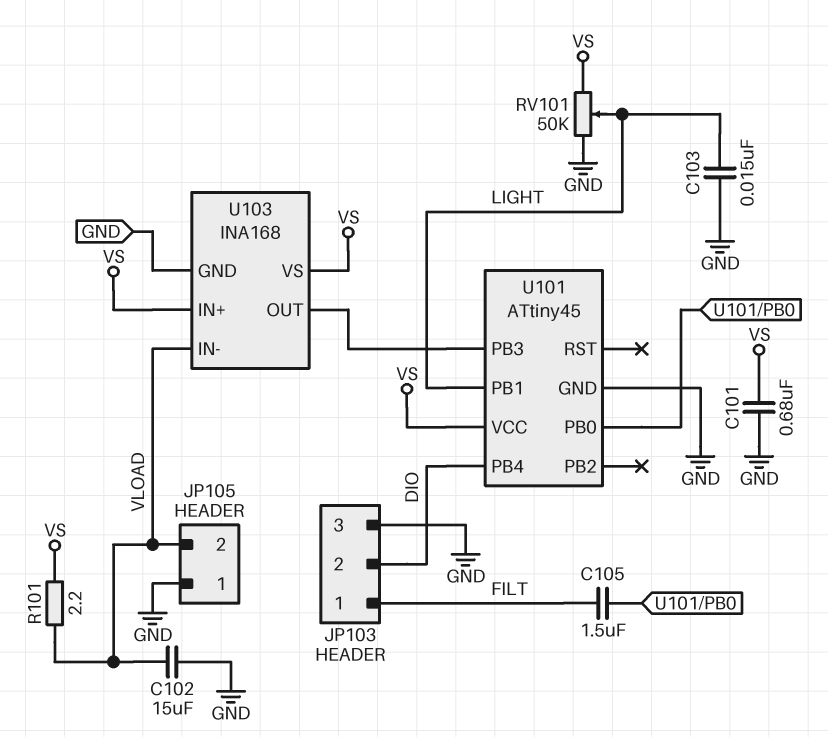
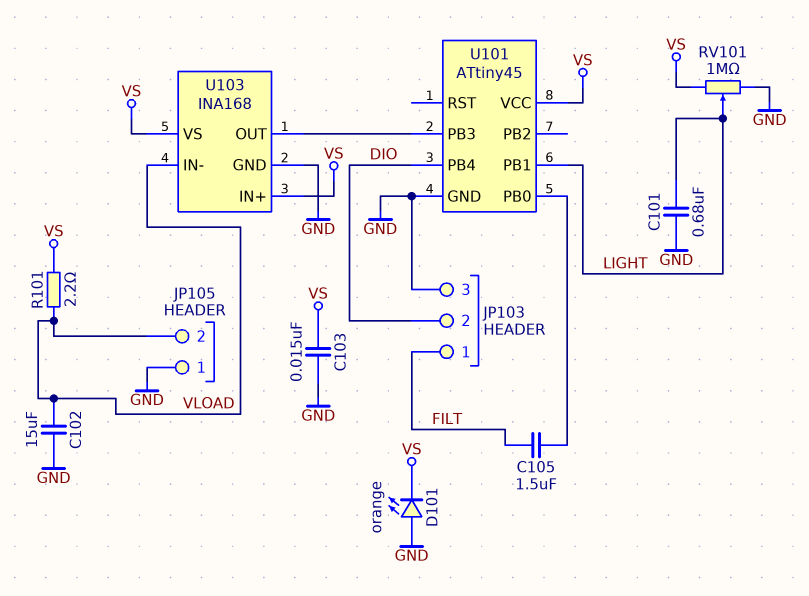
C101: 680nF (GND, VS) -> 680nF (GND, LIGHT)
C103: 15nF (GND, LIGHT) -> 15nF (GND, VS)
D101: none -> LED orange (A GND, K VS)
RV101: 50k (GND, VS, wiper LIGHT) -> 1M (GND, VS, wiper LIGHT)

